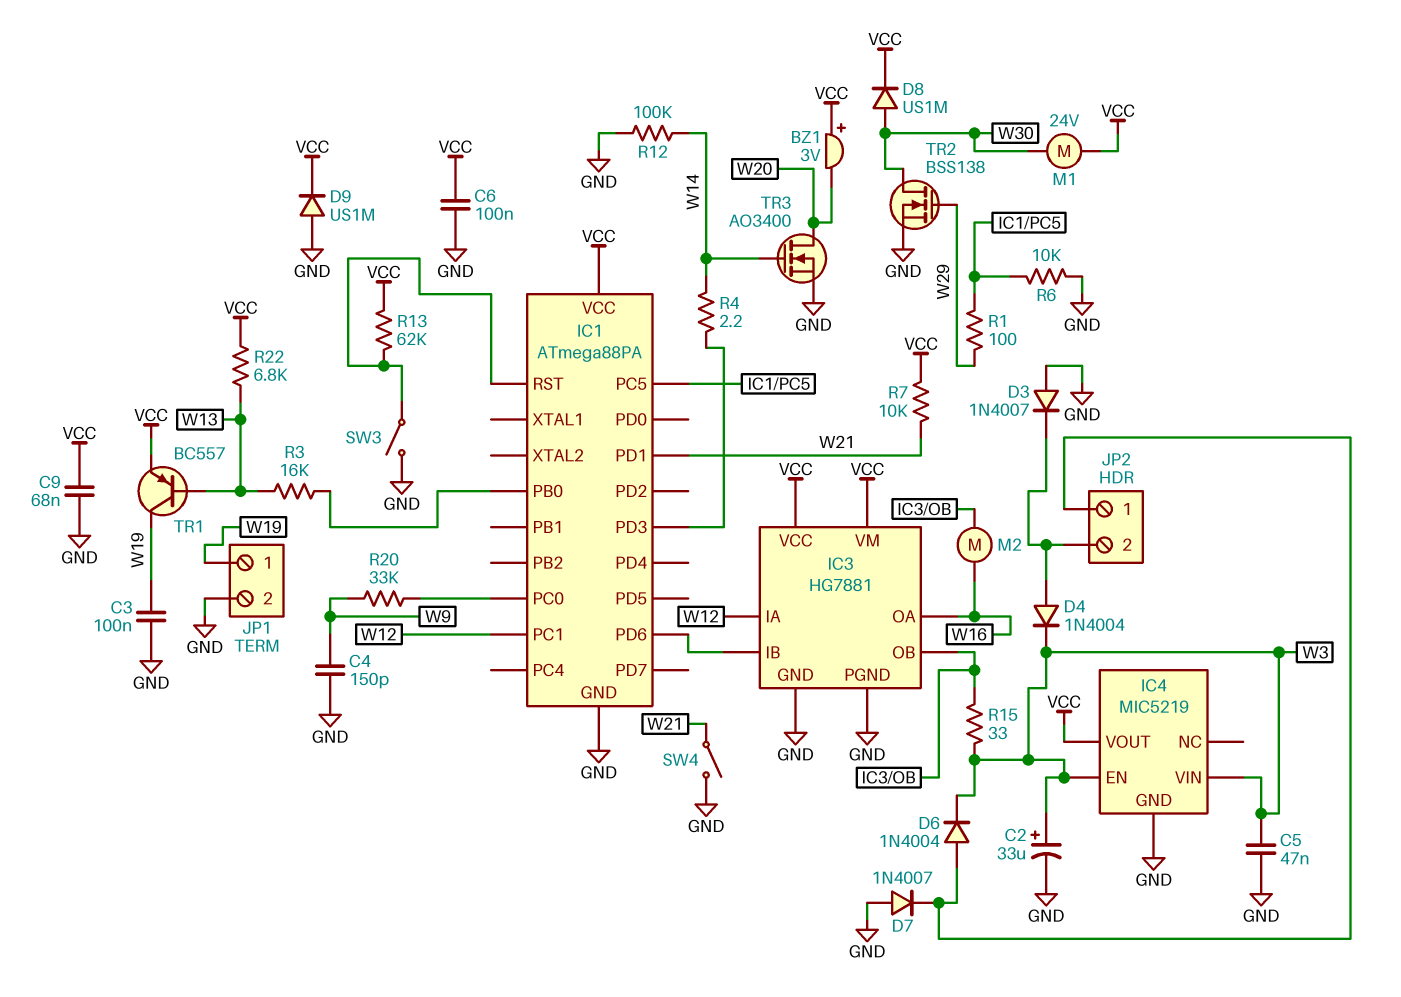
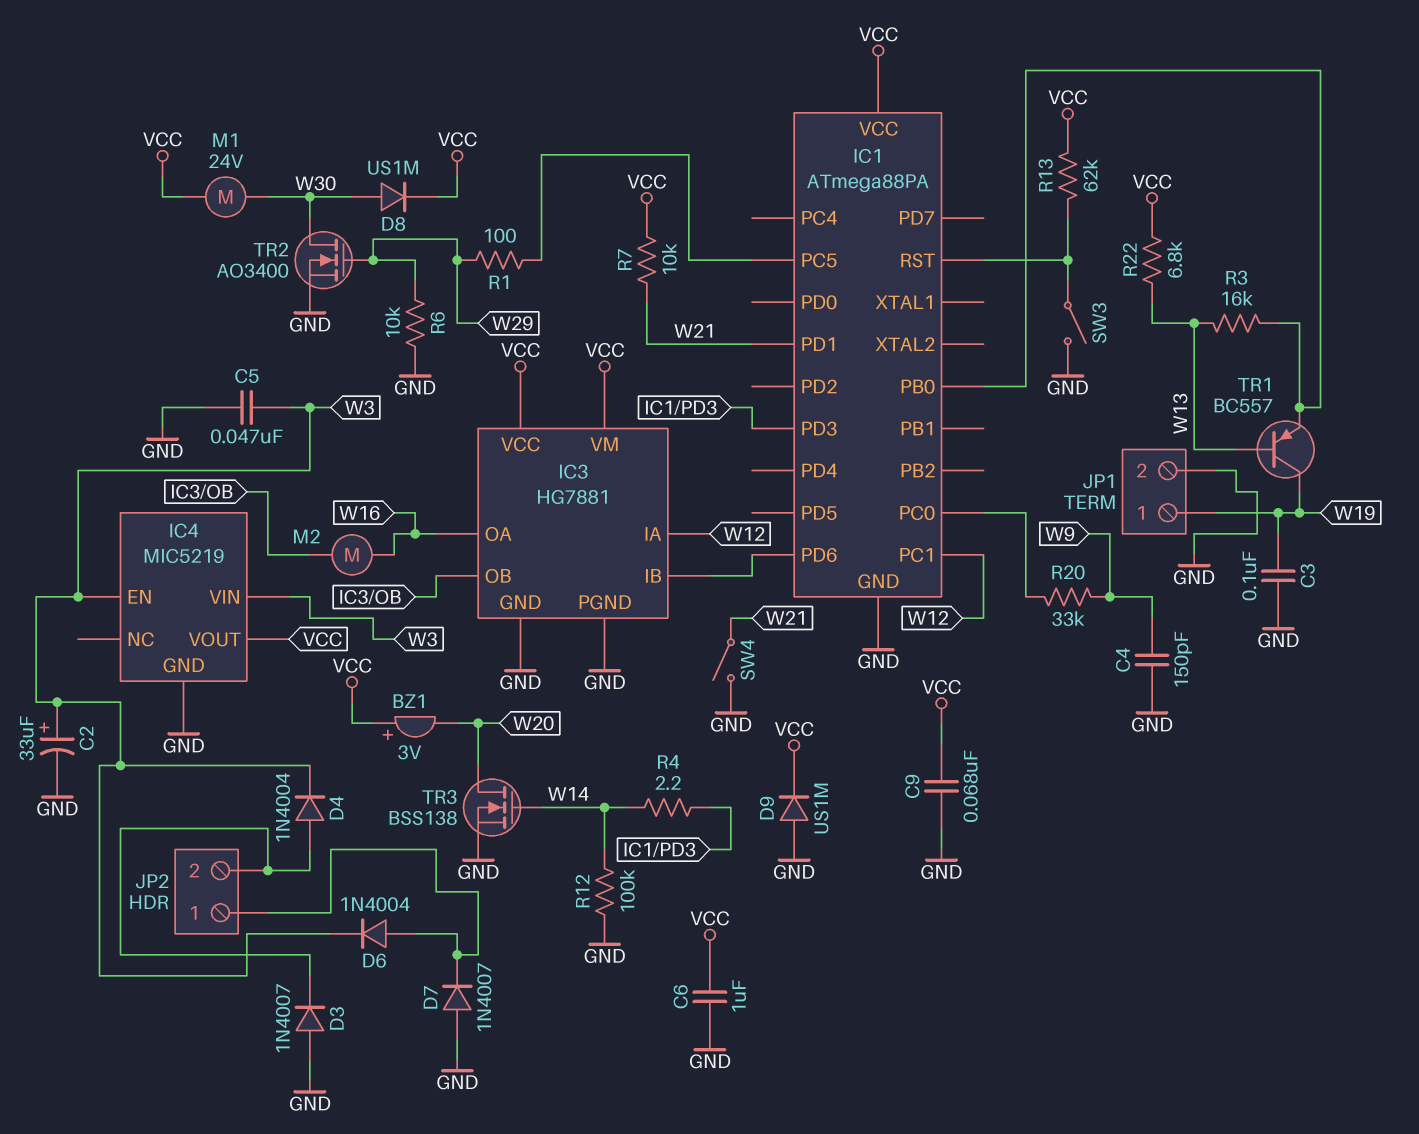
C6: 100nF (GND, VCC) -> 1uF (GND, VCC)
R6: 10k (GND, IC1/PC5) -> 10k (GND, W29)
R15: 33 (IC3/OB, W3) -> none
TR1: PNP BC557 (B W13, C W19, E VCC) -> PNP BC557 (B W13, C W19, E IC1/PB0)
TR2: NMOS BSS138 (G W29, D W30, S GND) -> NMOS AO3400 (G W29, D W30, S GND)
TR3: NMOS AO3400 (G W14, D W20, S GND) -> NMOS BSS138 (G W14, D W20, S GND)

